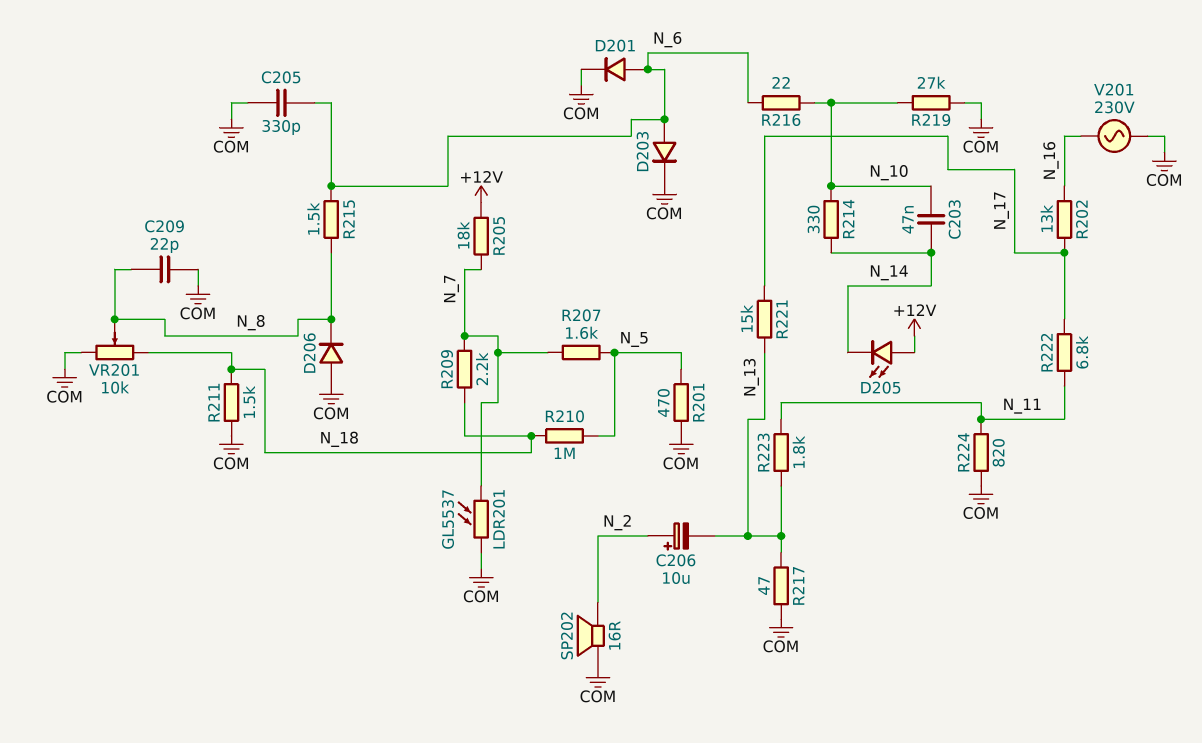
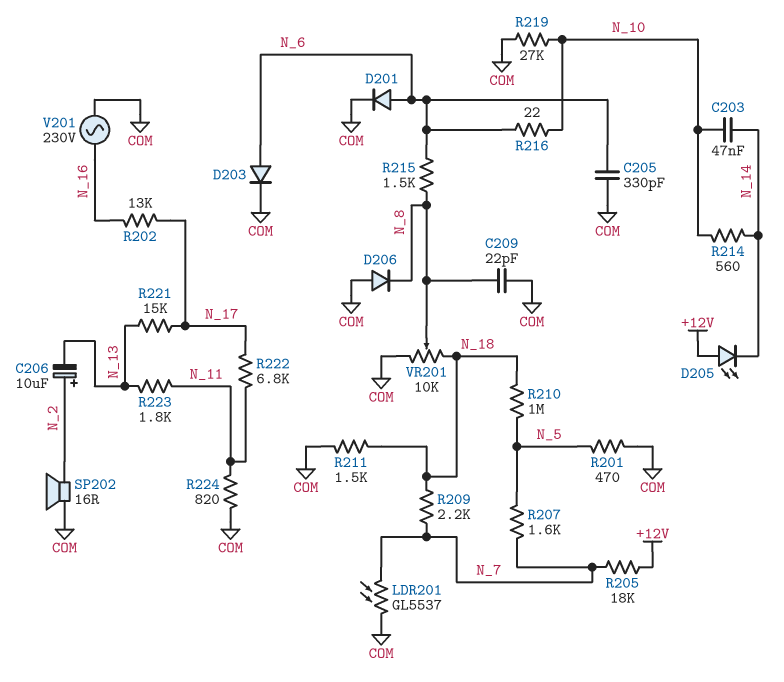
R214: 330 (N_10, N_14) -> 560 (N_10, N_14)
R217: 47 (COM, N_13) -> none

